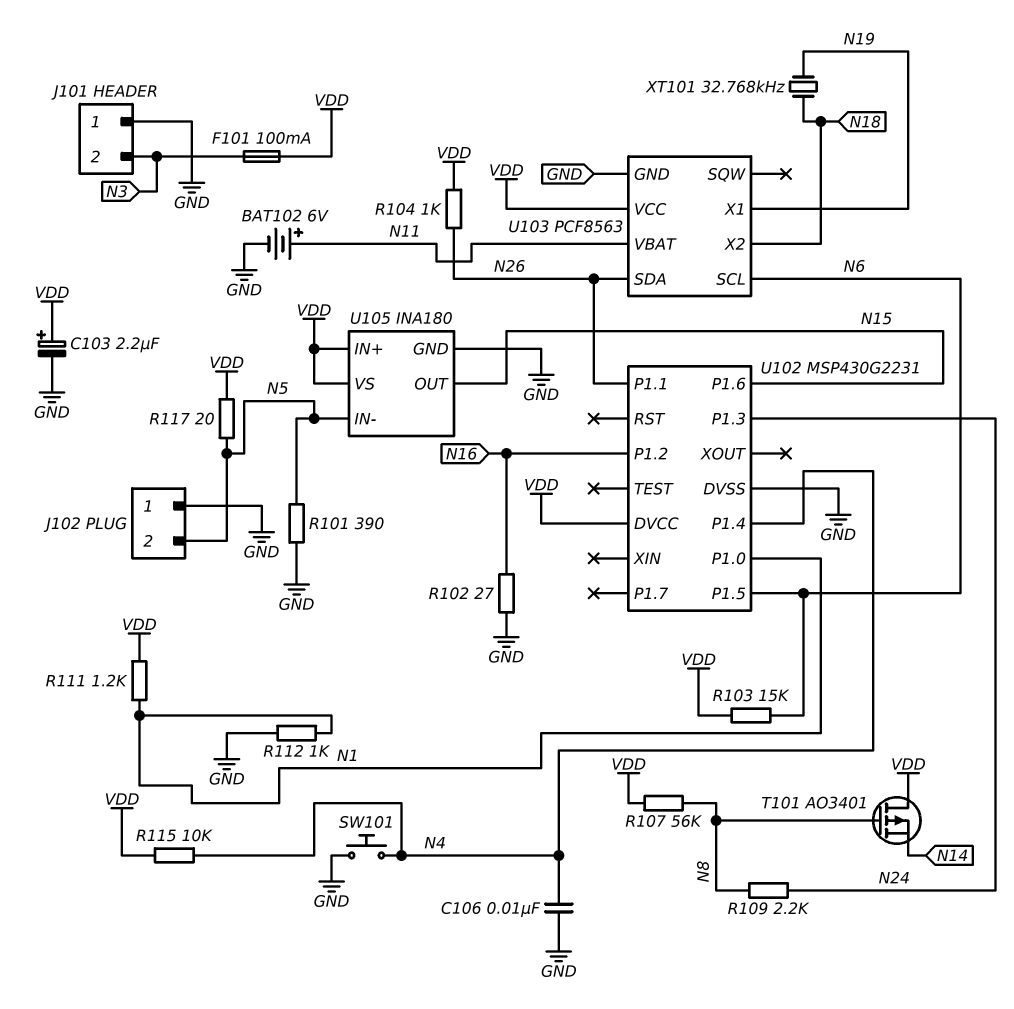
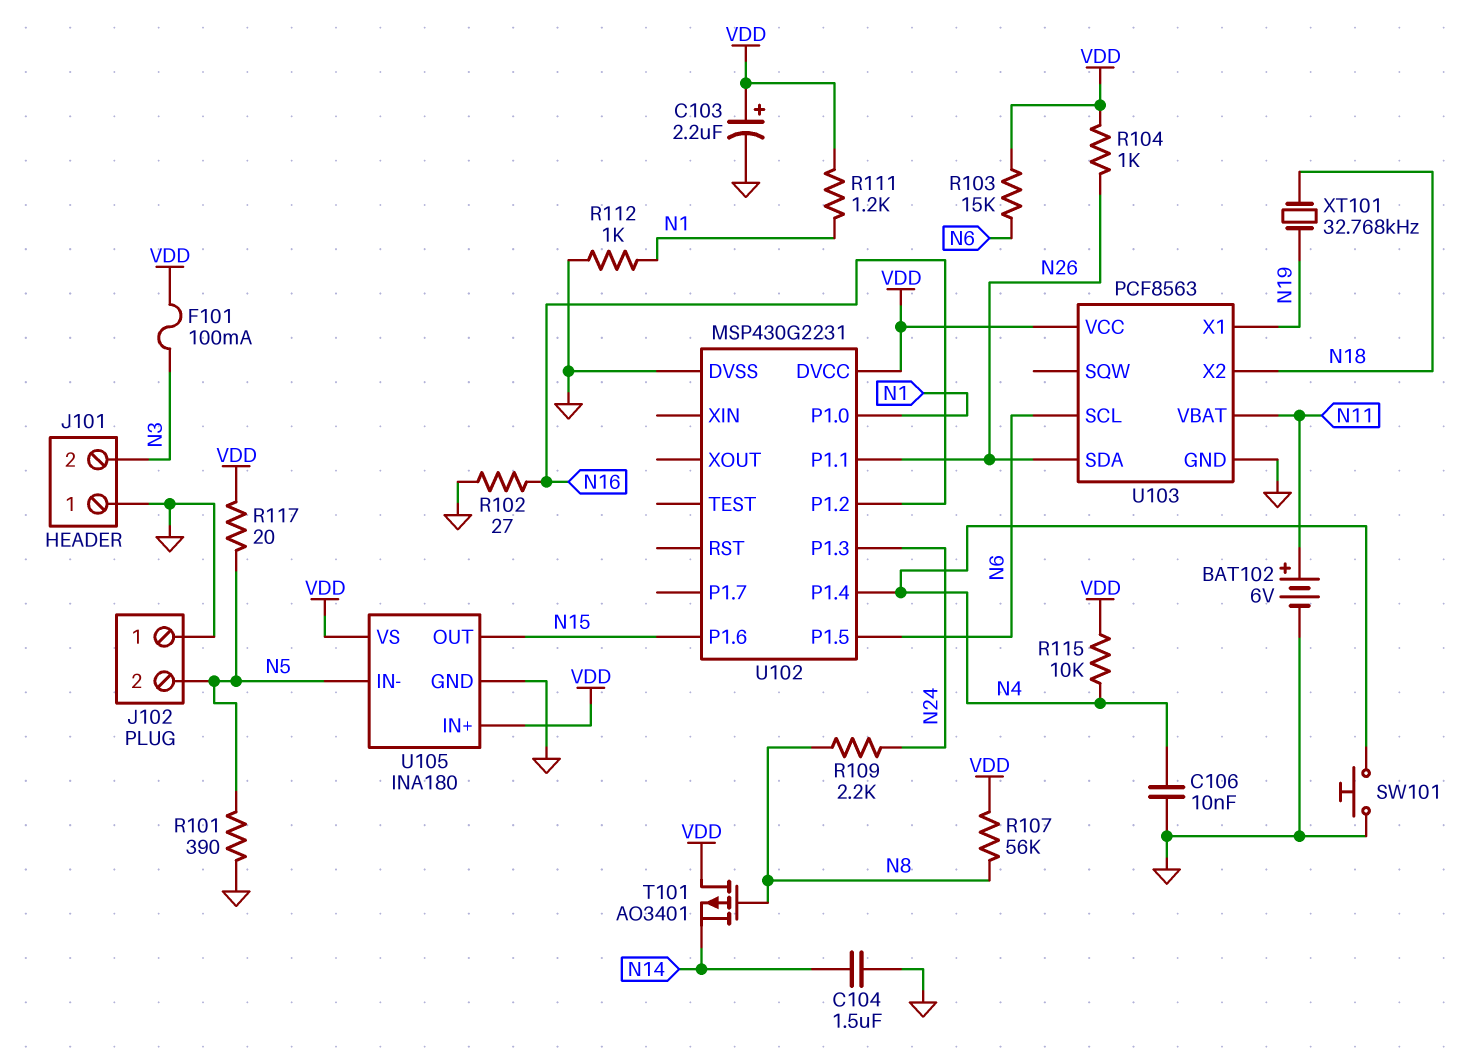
C104: none -> 1.5uF (GND, N14)

